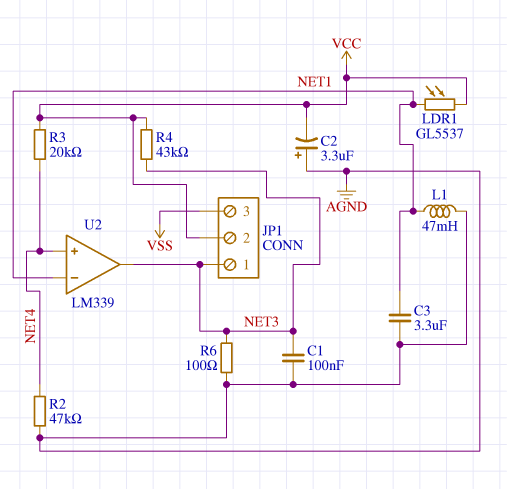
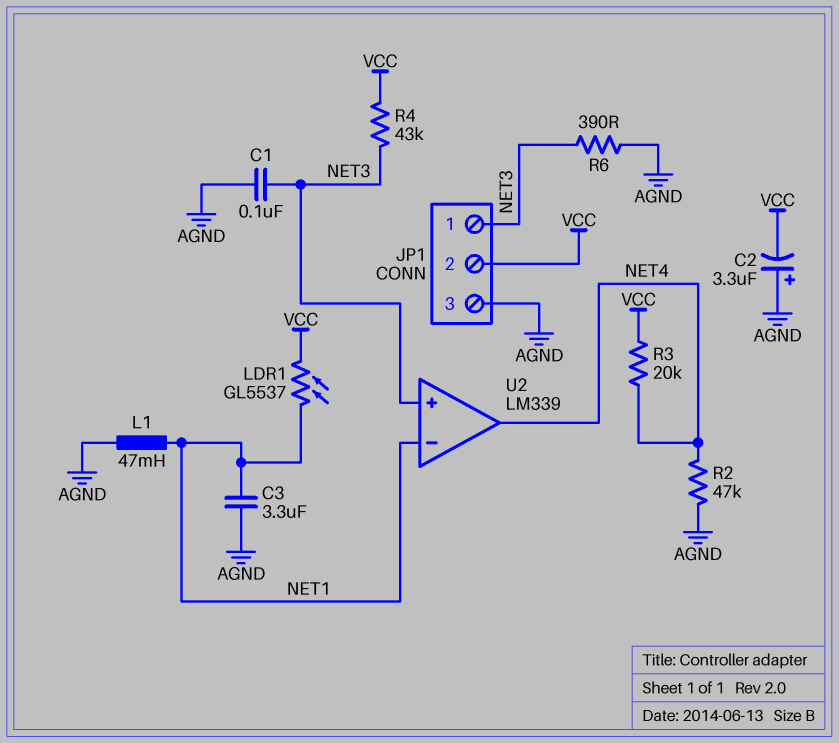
JP1 pin 3: VSS -> AGND
R6: 100 (AGND, NET3) -> 390 (AGND, NET3)
U2 pin in+: NET4 -> NET3
U2 pin out: NET3 -> NET4

